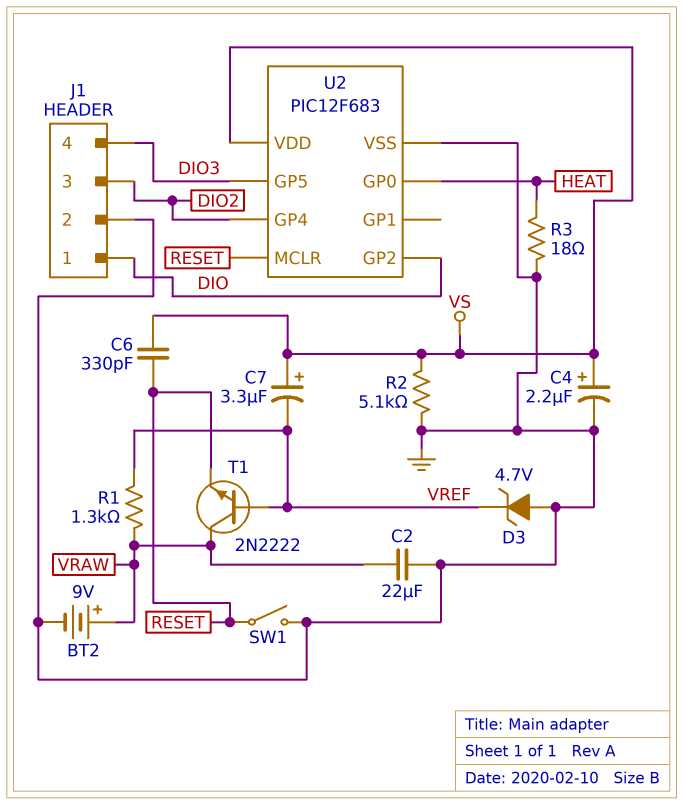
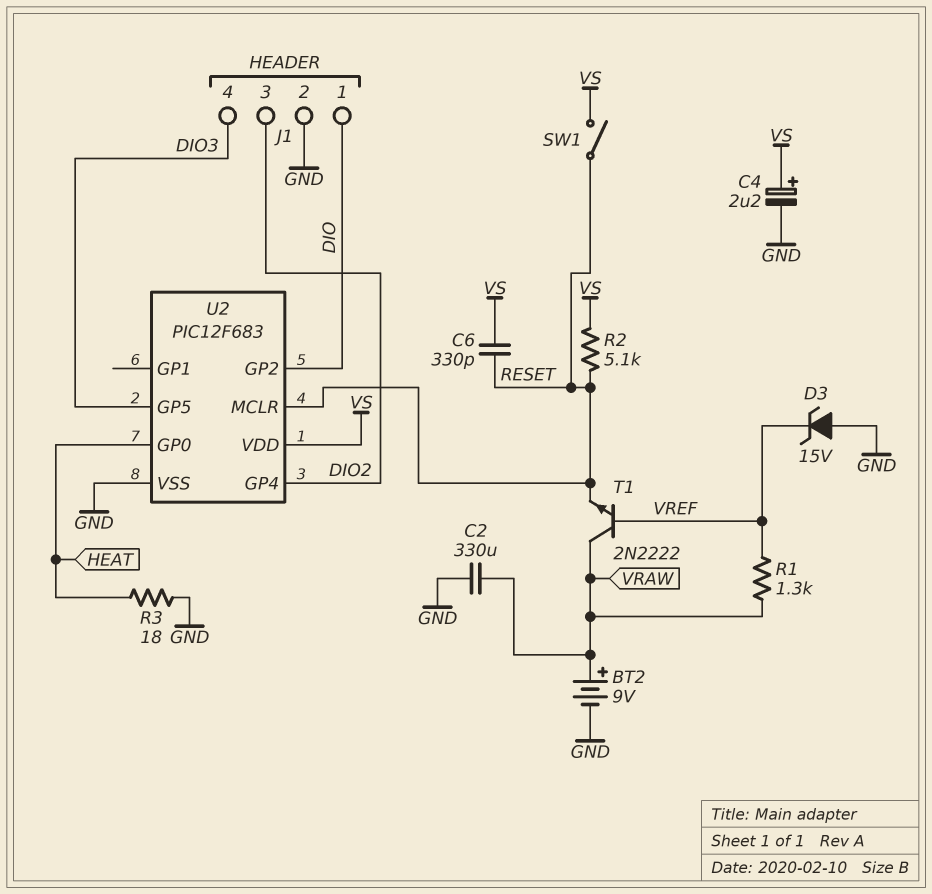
C2: 22uF (GND, VRAW) -> 330uF (GND, VRAW)
C7: 3.3uF (plus VS, minus VREF) -> none
D3: zener 4.7V (A GND, K VREF) -> zener 15V (A GND, K VREF)
R2: 5.1k (GND, VS) -> 5.1k (RESET, VS)
SW1: switch (GND, RESET) -> switch (RESET, VS)

